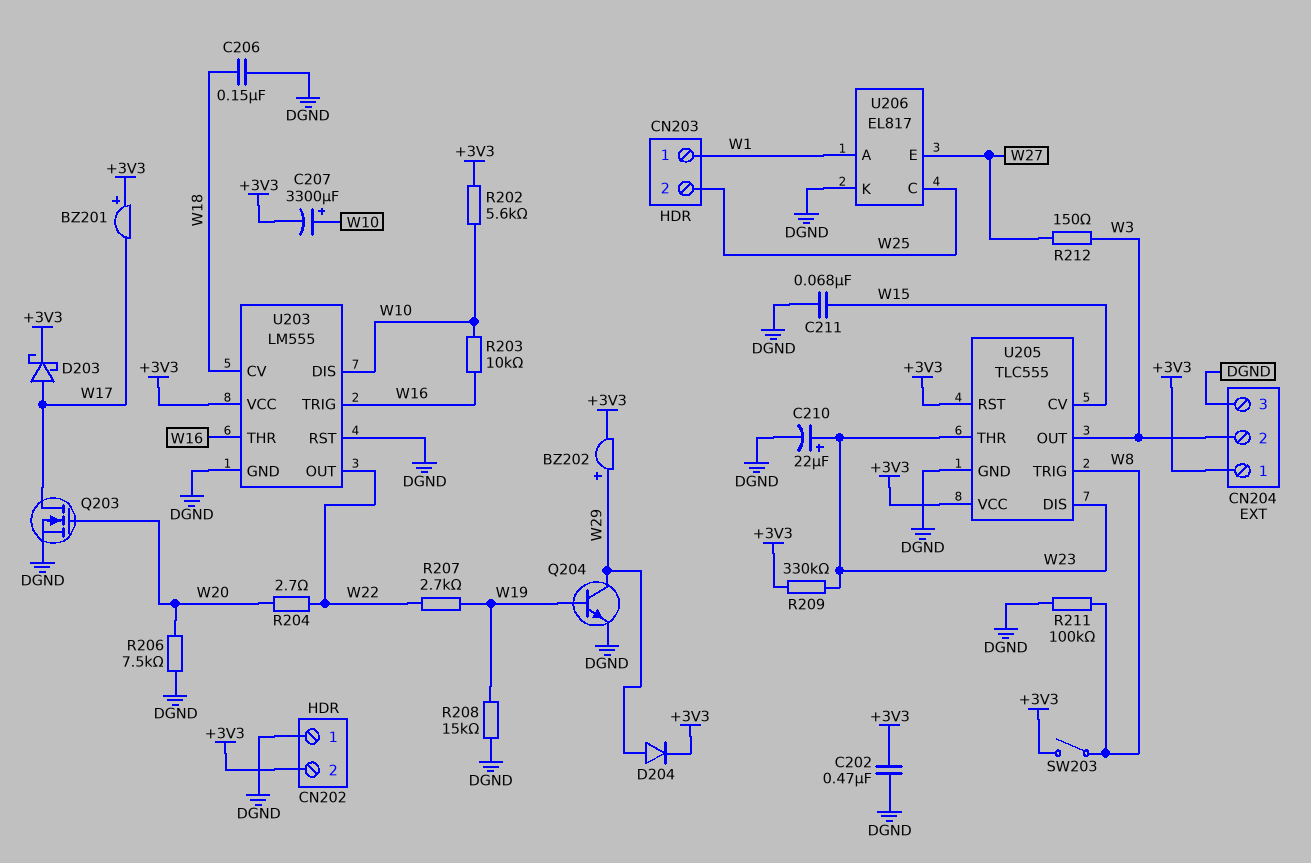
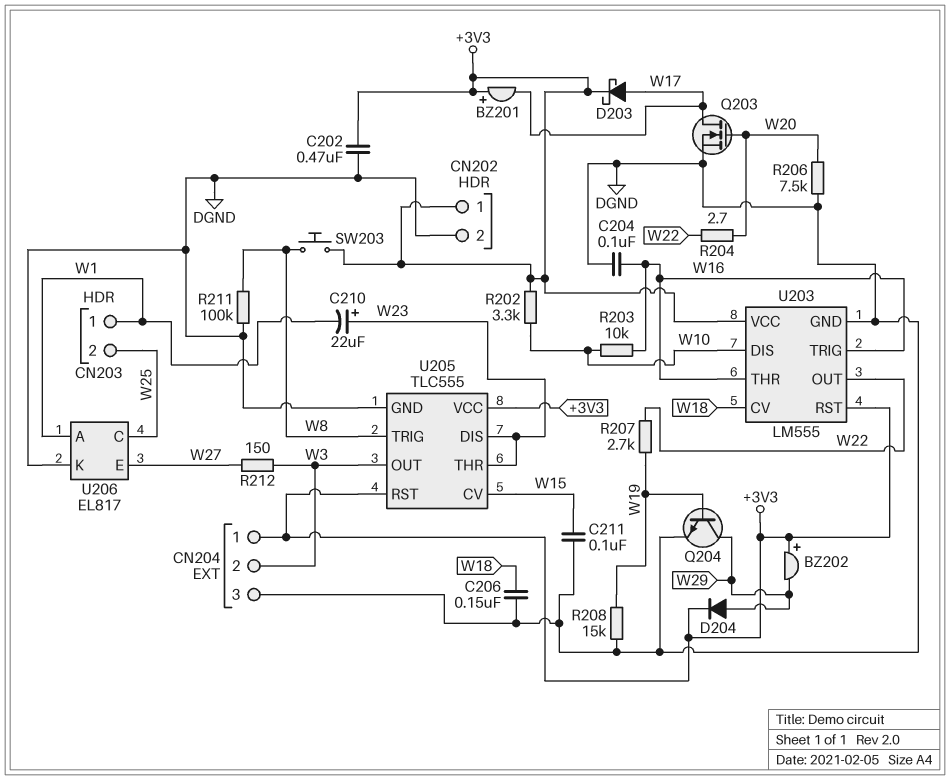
BZ202: buzzer (plus W29, minus +3V3) -> buzzer (plus +3V3, minus W29)
C204: none -> 100nF (DGND, W16)
C207: 3300uF (plus W10, minus +3V3) -> none
C210: 22uF (plus W23, minus DGND) -> 22uF (plus W23, minus W1)
C211: 68nF (DGND, W15) -> 100nF (DGND, W15)
CN202 pin 1: DGND -> +3V3
CN202 pin 2: +3V3 -> DGND
R202: 5.6k (+3V3, W10) -> 3.3k (+3V3, W10)
R209: 330k (+3V3, W23) -> none
SW203: switch (+3V3, W8) -> button (+3V3, W8)
U203 pin RST: DGND -> +3V3

